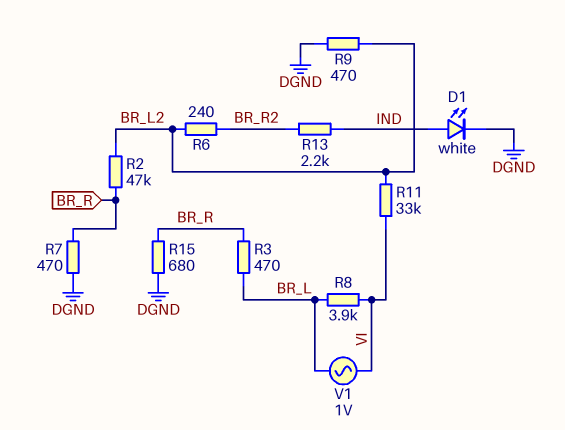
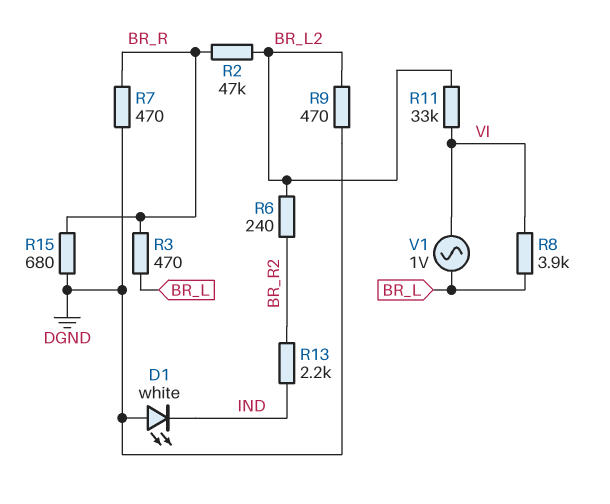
D1: LED white (A IND, K DGND) -> LED white (A DGND, K IND)

